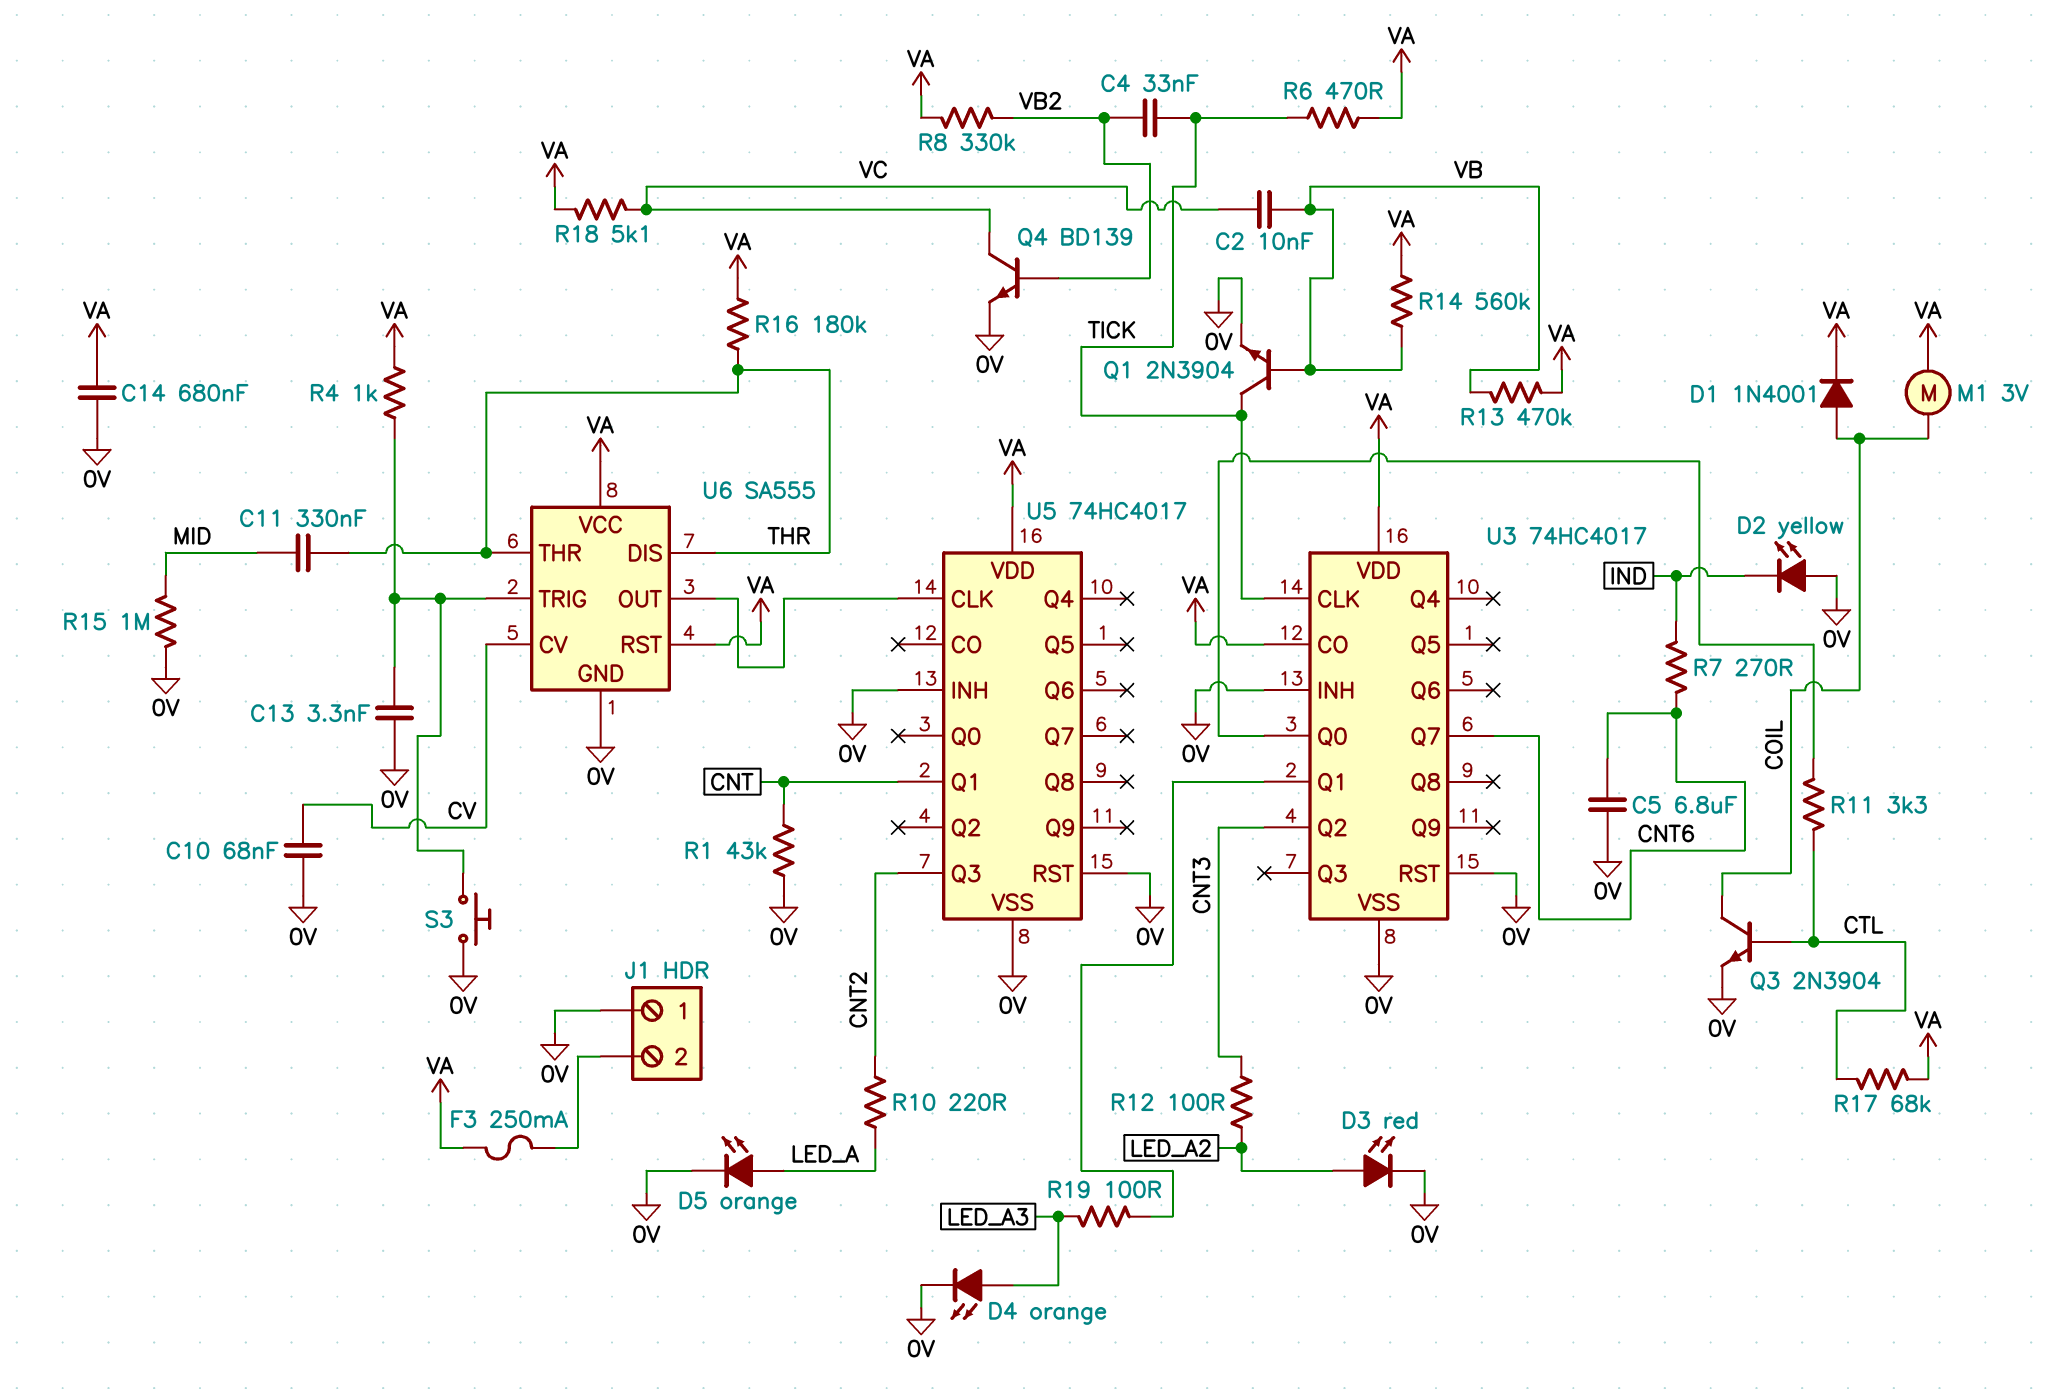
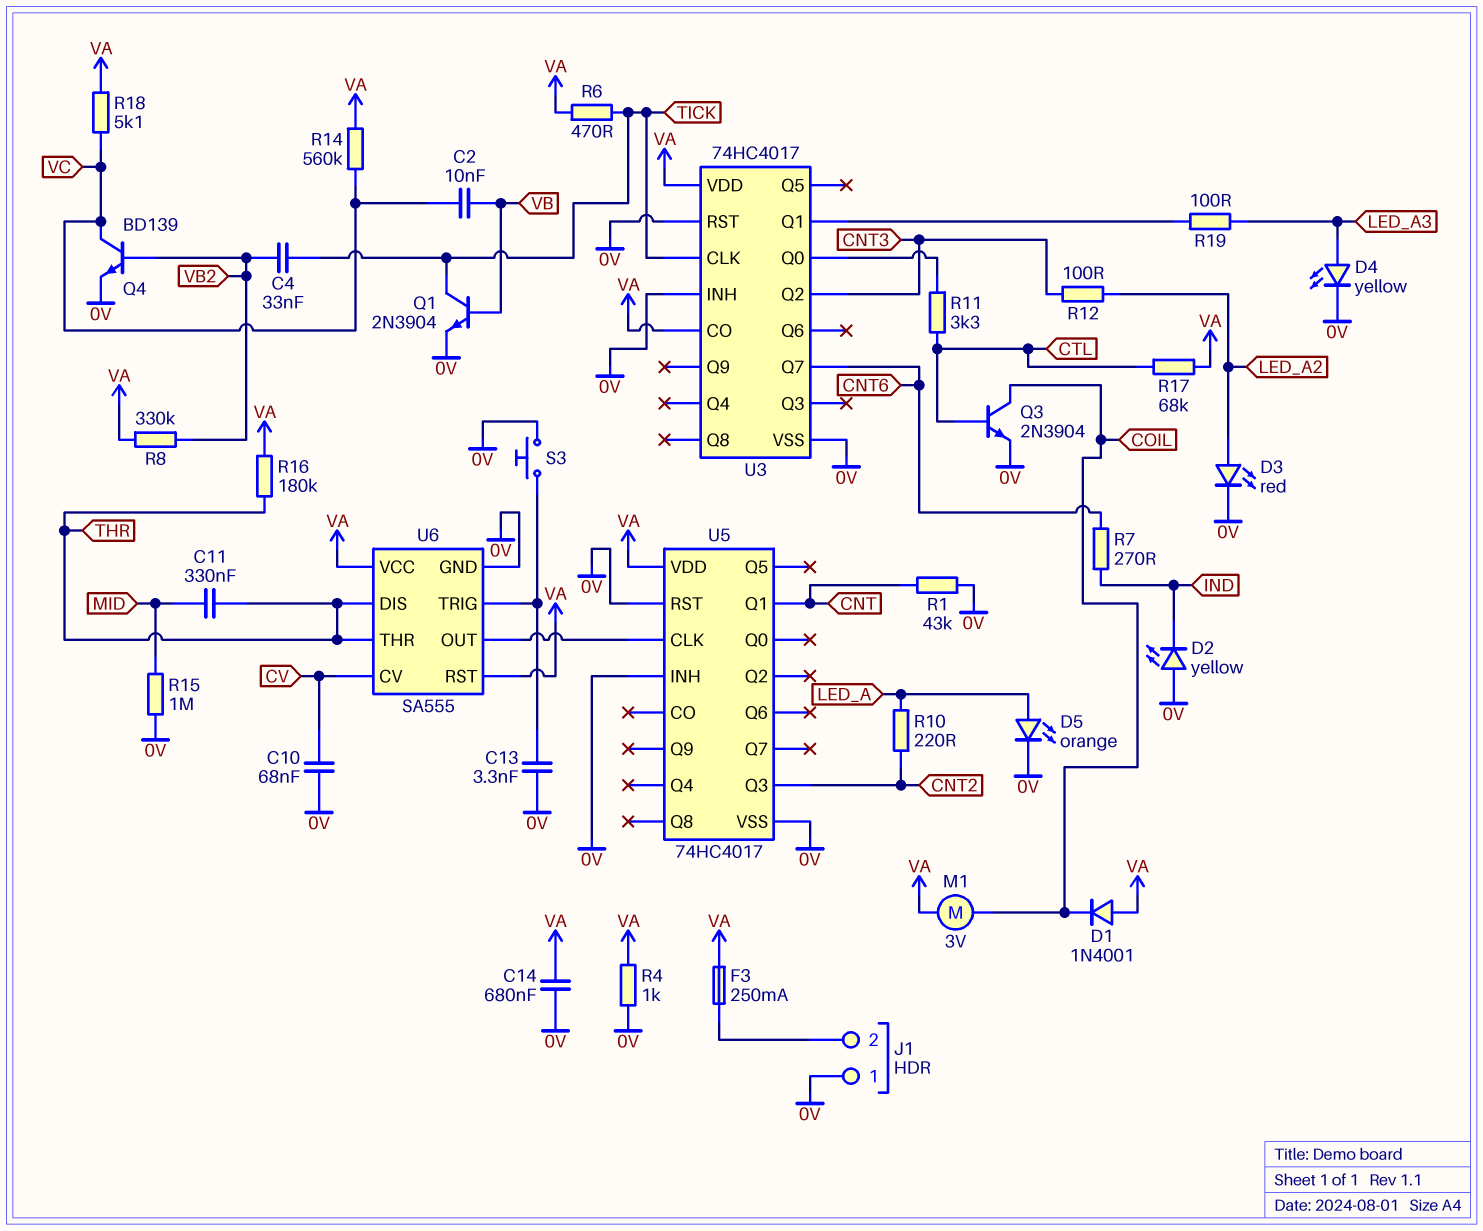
C5: 6.8uF (0V, CNT6) -> none
D1: diode 1N4001 (A COIL, K VA) -> diode 1N4001 (A VA, K COIL)
D4: LED orange (A LED_A3, K 0V) -> LED yellow (A LED_A3, K 0V)
R4: 1k (U6/TRIG, VA) -> 1k (0V, VA)
R13: 470k (VA, VB) -> none
R14: 560k (VA, VB) -> 560k (VA, VC)

